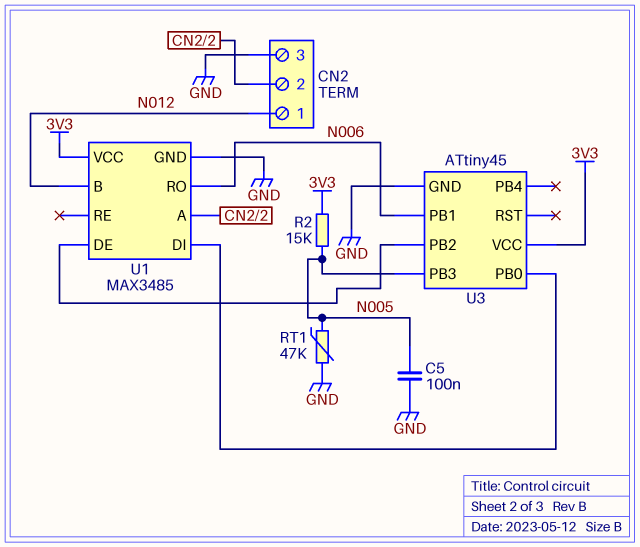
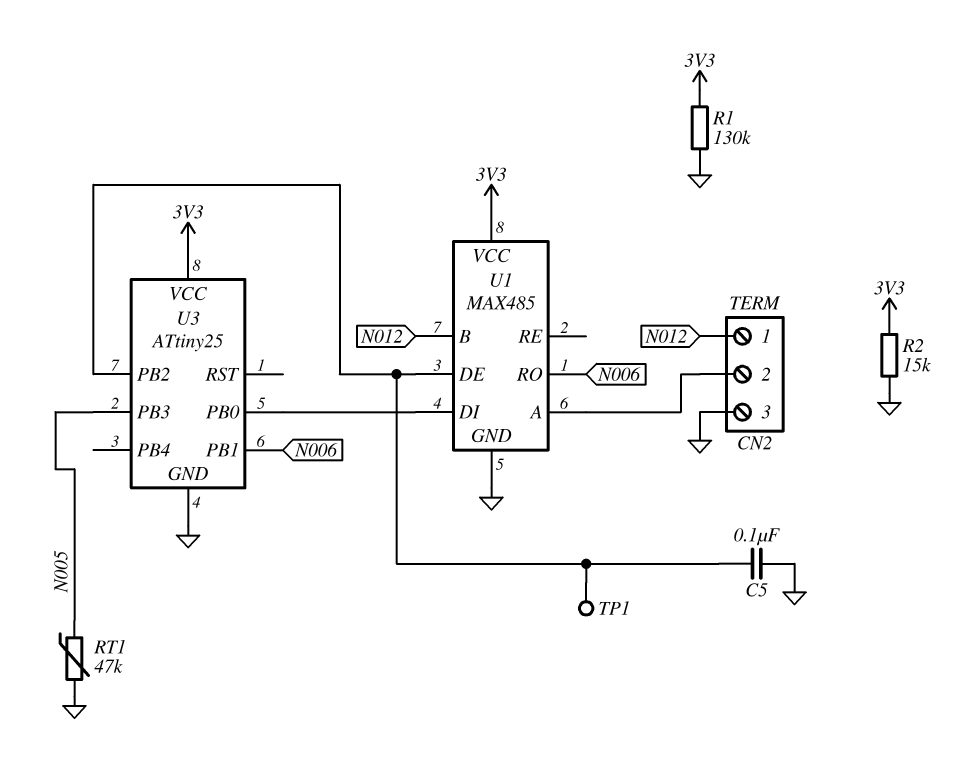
C5: 100nF (GND, N005) -> 100nF (GND, U1/DE)
R1: none -> 130k (3V3, GND)
R2: 15k (3V3, N005) -> 15k (3V3, GND)
TP1: none -> test point (U1/DE)
U1: MAX3485 -> MAX485
U3: ATtiny45 -> ATtiny25

